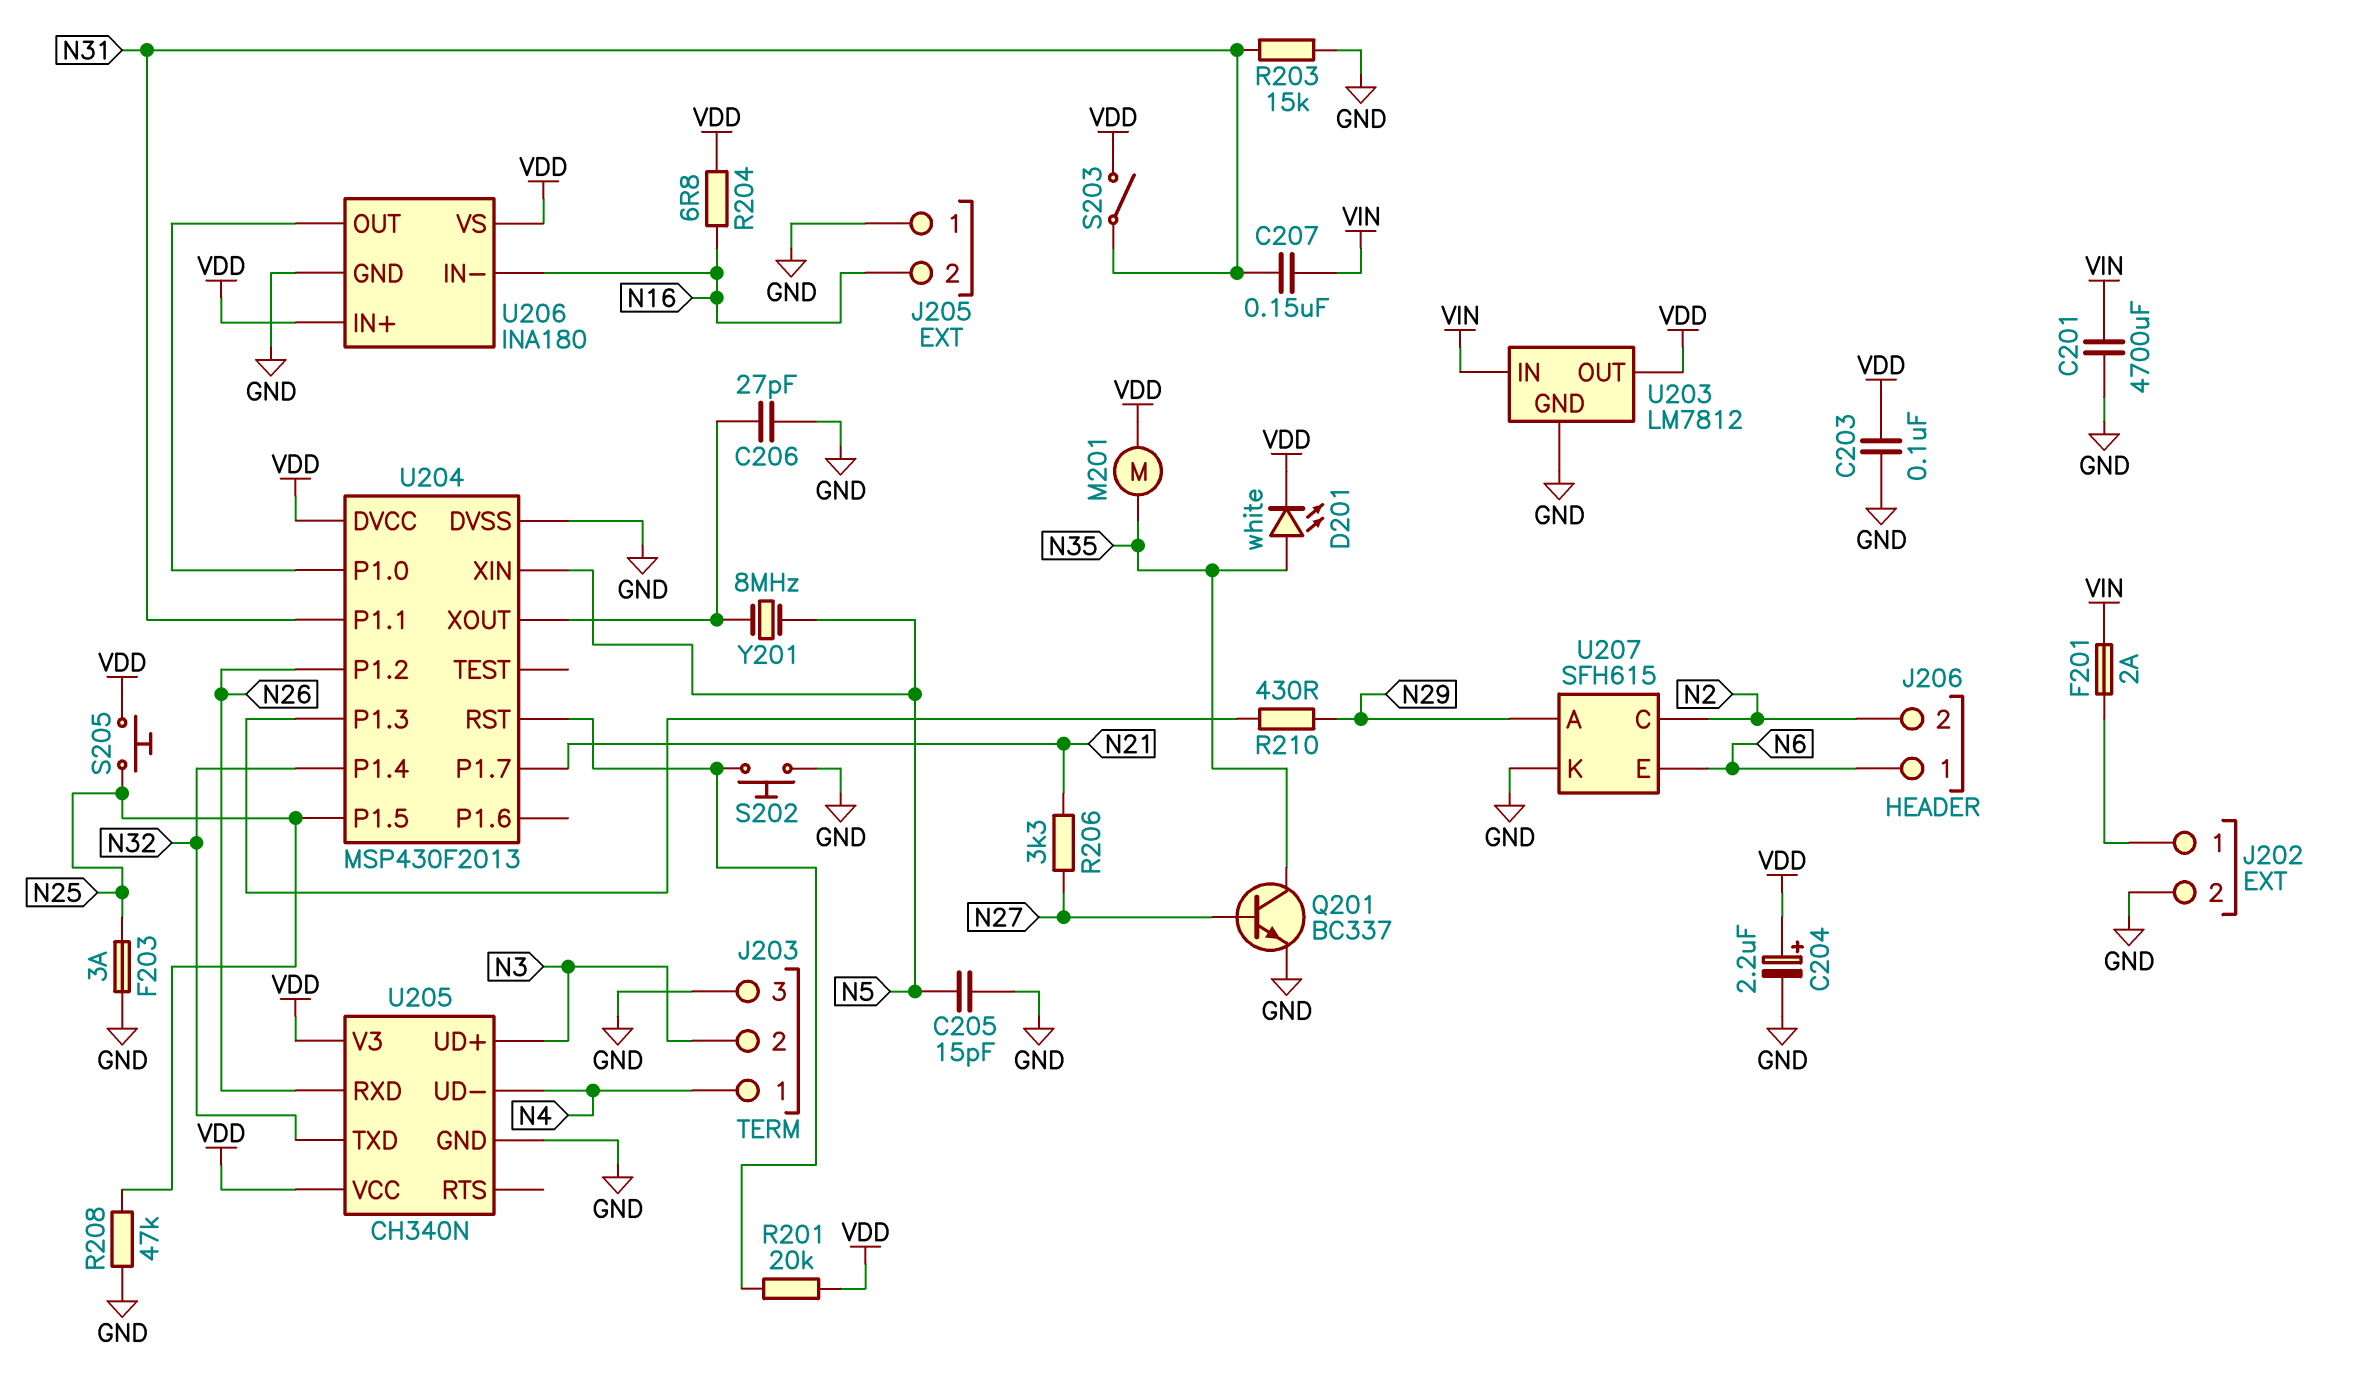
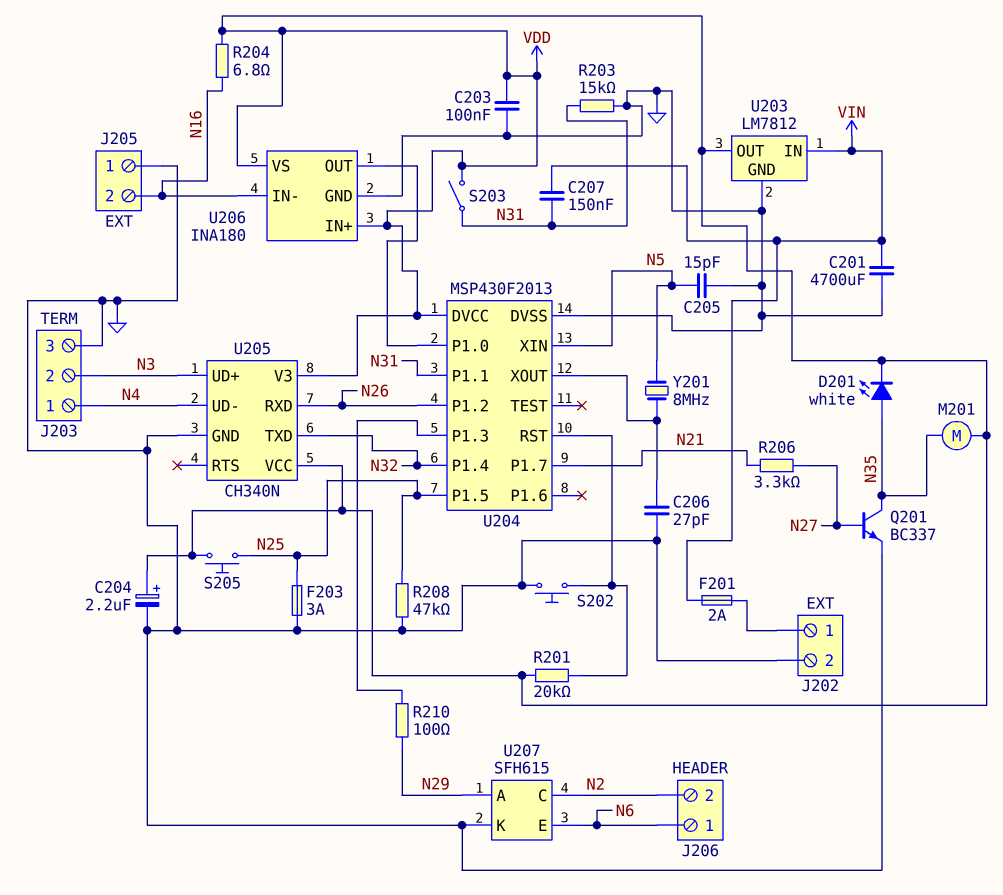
R210: 430 (N29, U204/P1.3) -> 100 (N29, U204/P1.3)

